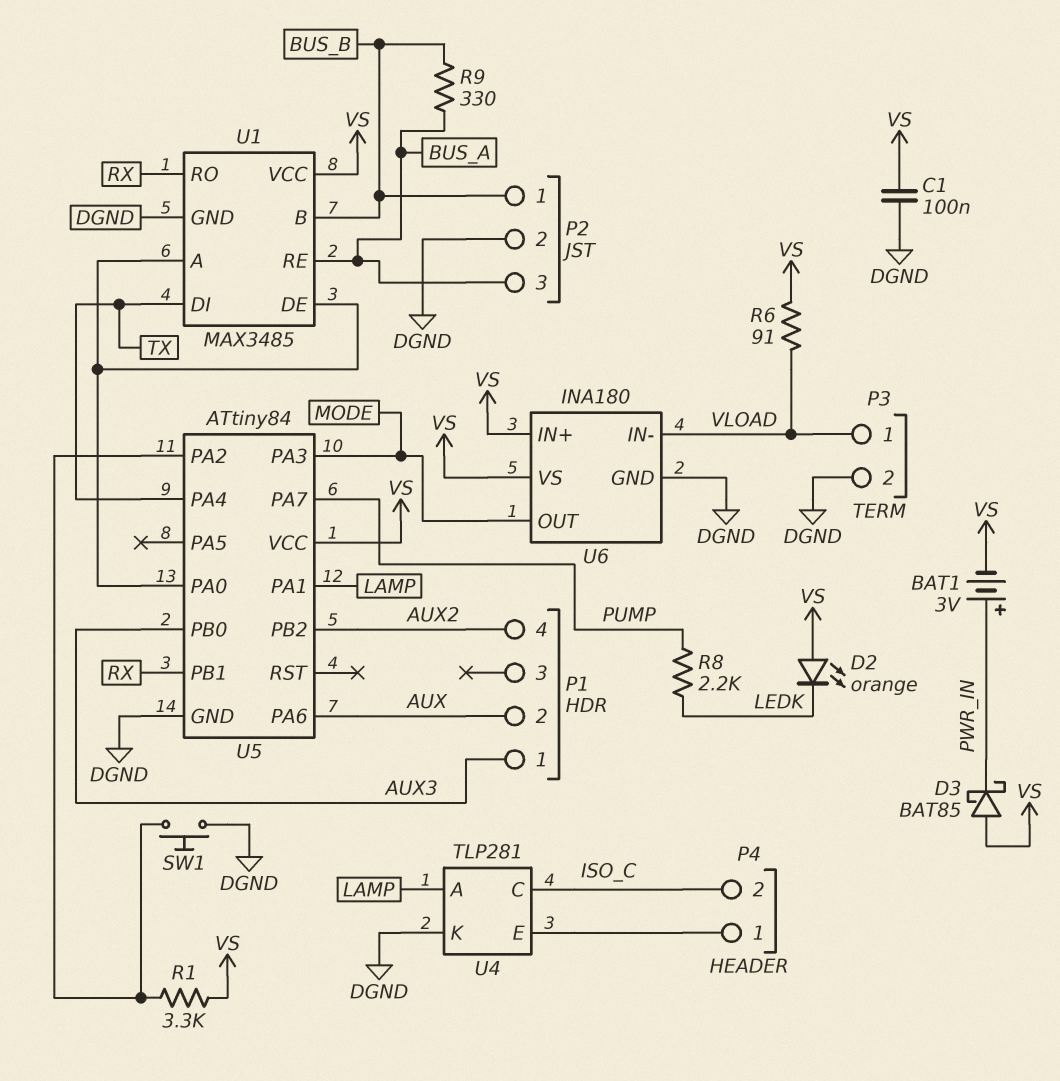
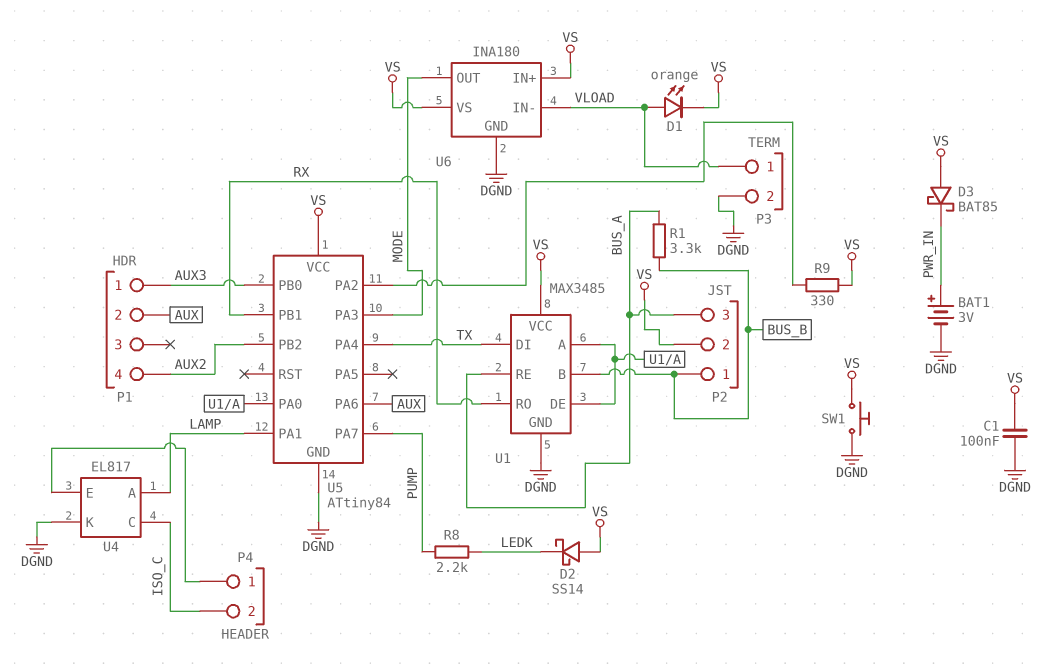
BAT1: 3V (plus PWR_IN, minus VS) -> 3V (plus PWR_IN, minus DGND)
D1: none -> LED orange (A VLOAD, K VS)
D2: LED orange (A VS, K LEDK) -> schottky SS14 (A VS, K LEDK)
P2 pin 2: DGND -> VS
R1: 3.3k (U5/PA2, VS) -> 3.3k (BUS_A, BUS_B)
R6: 91 (VLOAD, VS) -> none
R9: 330 (BUS_A, BUS_B) -> 330 (U5/PA2, VS)
SW1: button (DGND, U5/PA2) -> button (DGND, VS)
U4: TLP281 -> EL817

